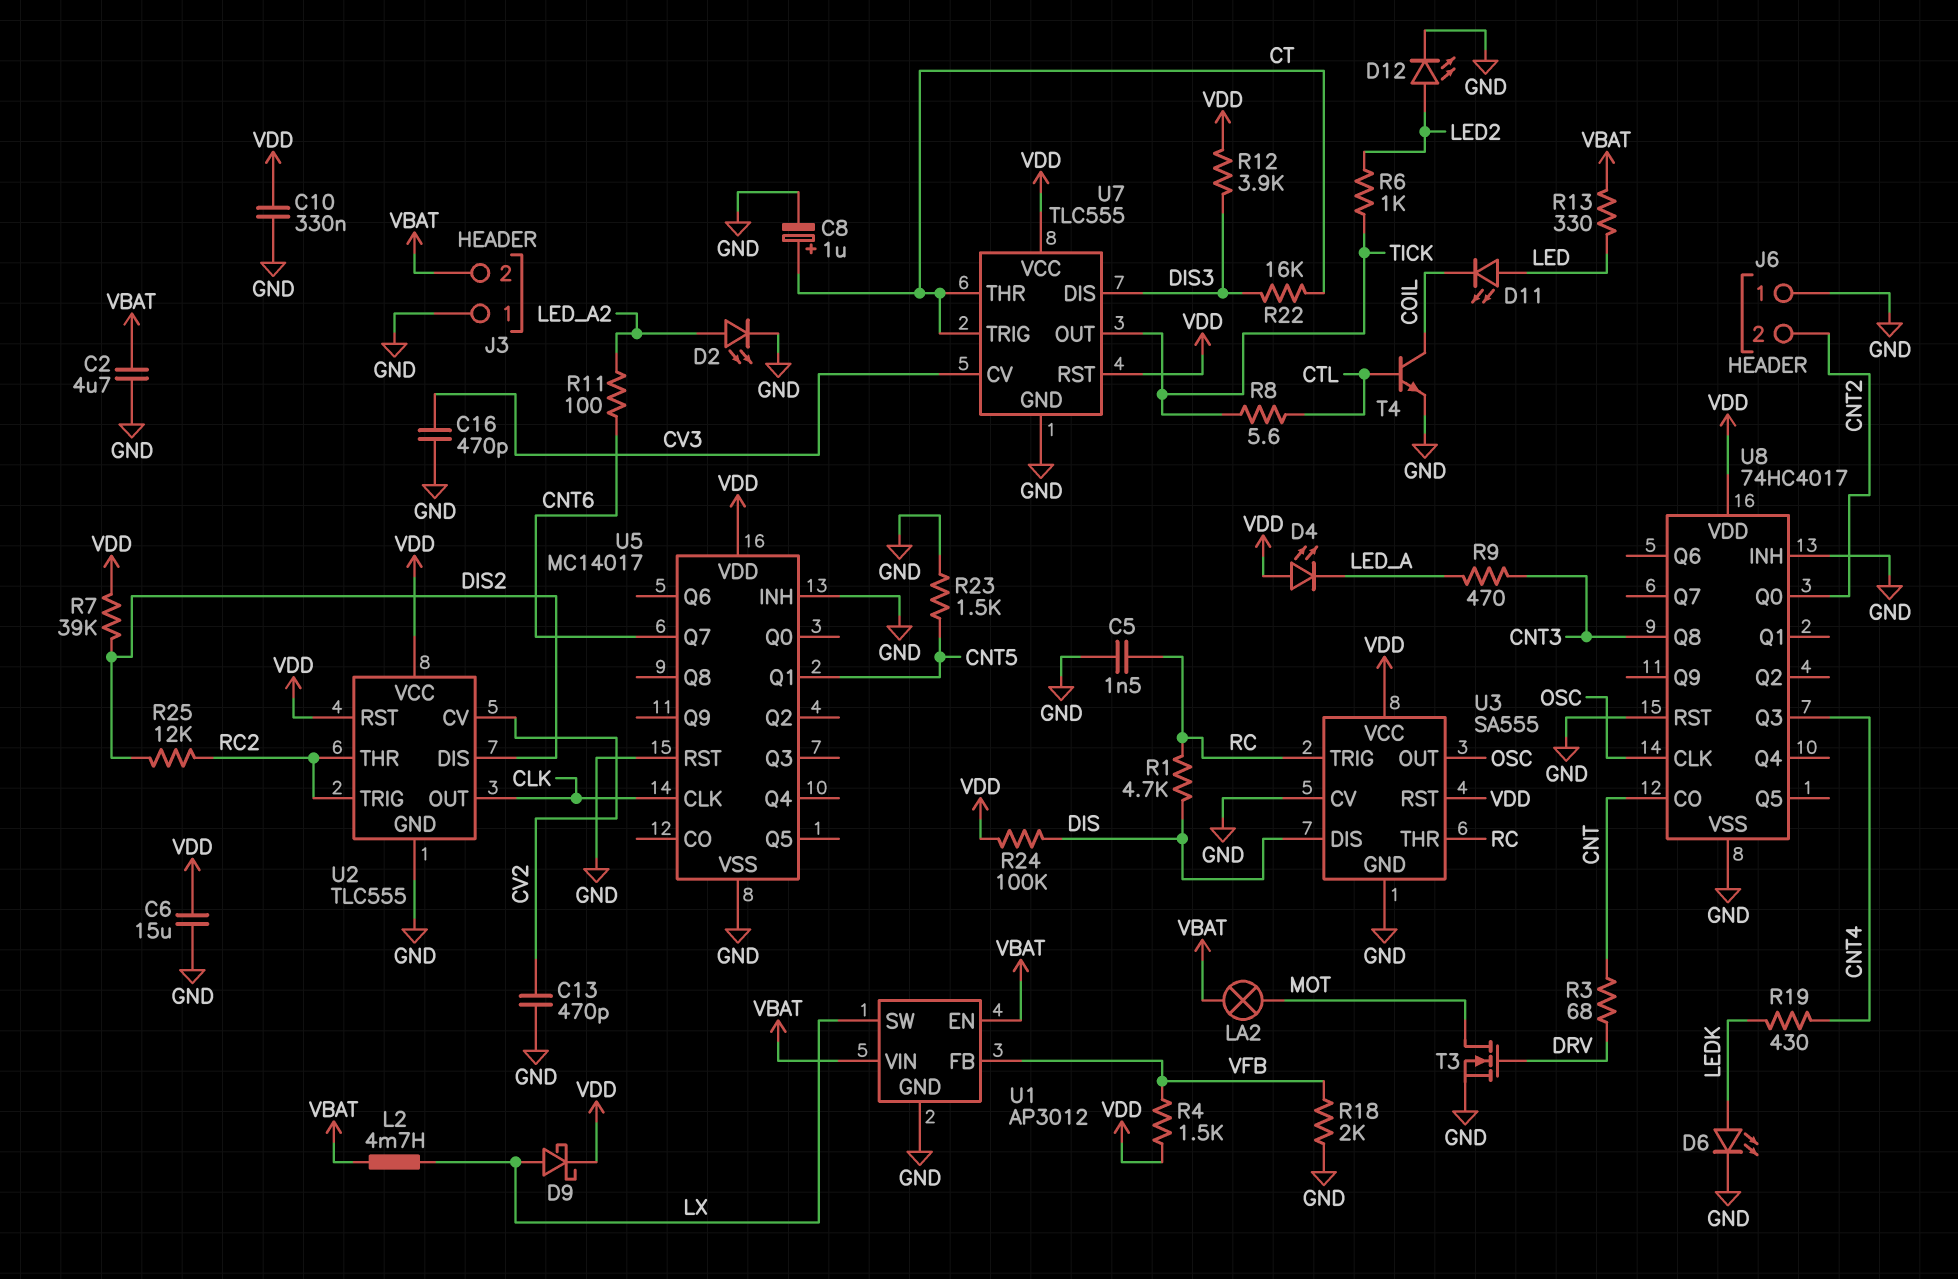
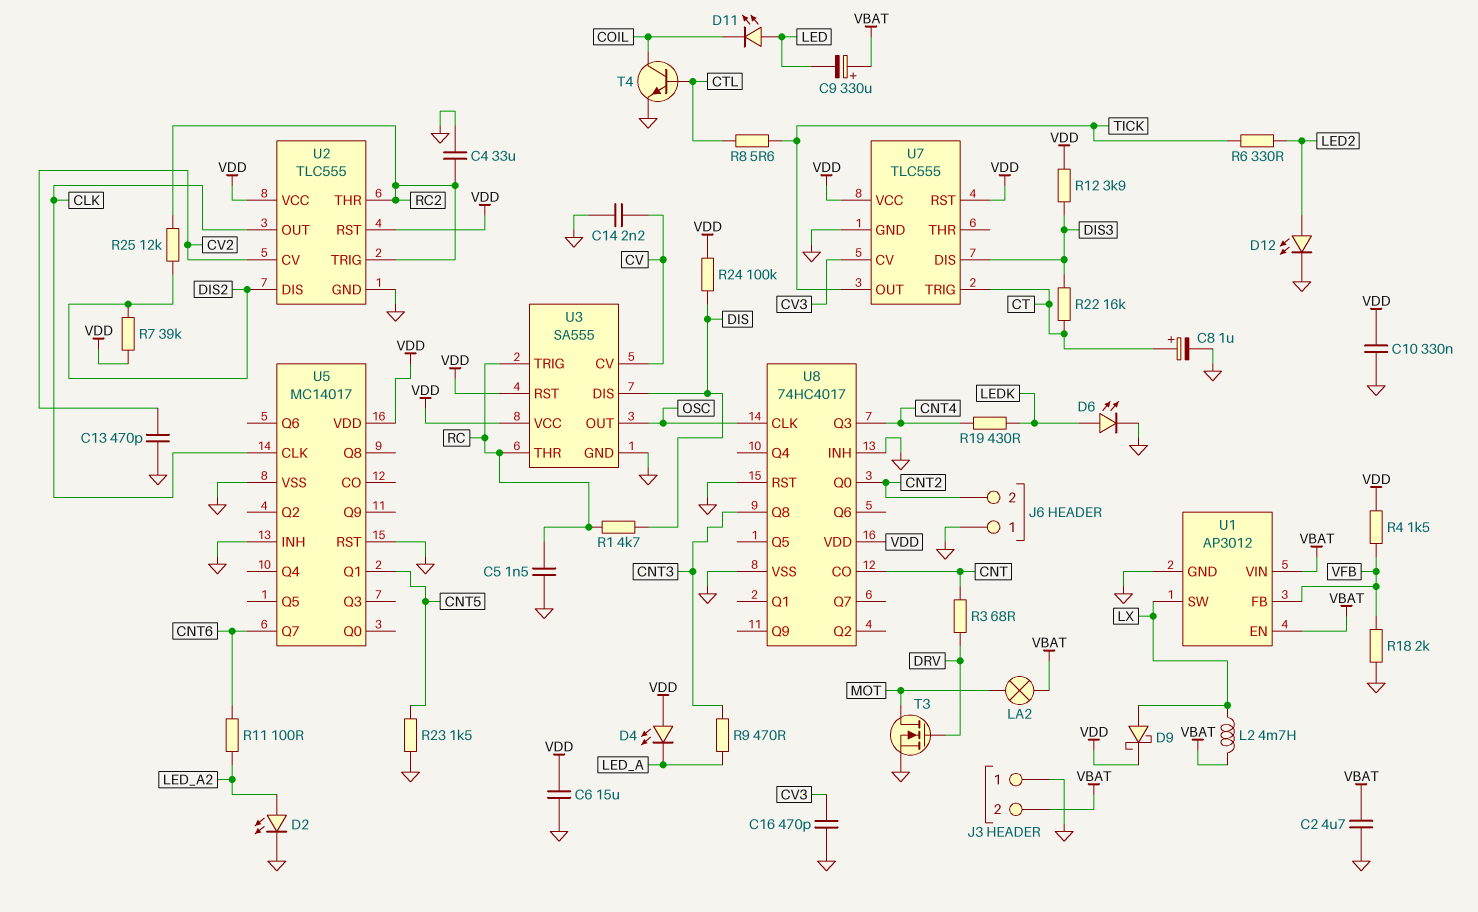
C4: none -> 33uF (GND, RC2)
C9: none -> 330uF (plus VBAT, minus LED)
C14: none -> 2.2nF (CV, GND)
R6: 1k (LED2, TICK) -> 330 (LED2, TICK)
R13: 330 (LED, VBAT) -> none
U3 pin CV: GND -> CV
U7 pin THR: CT -> none

